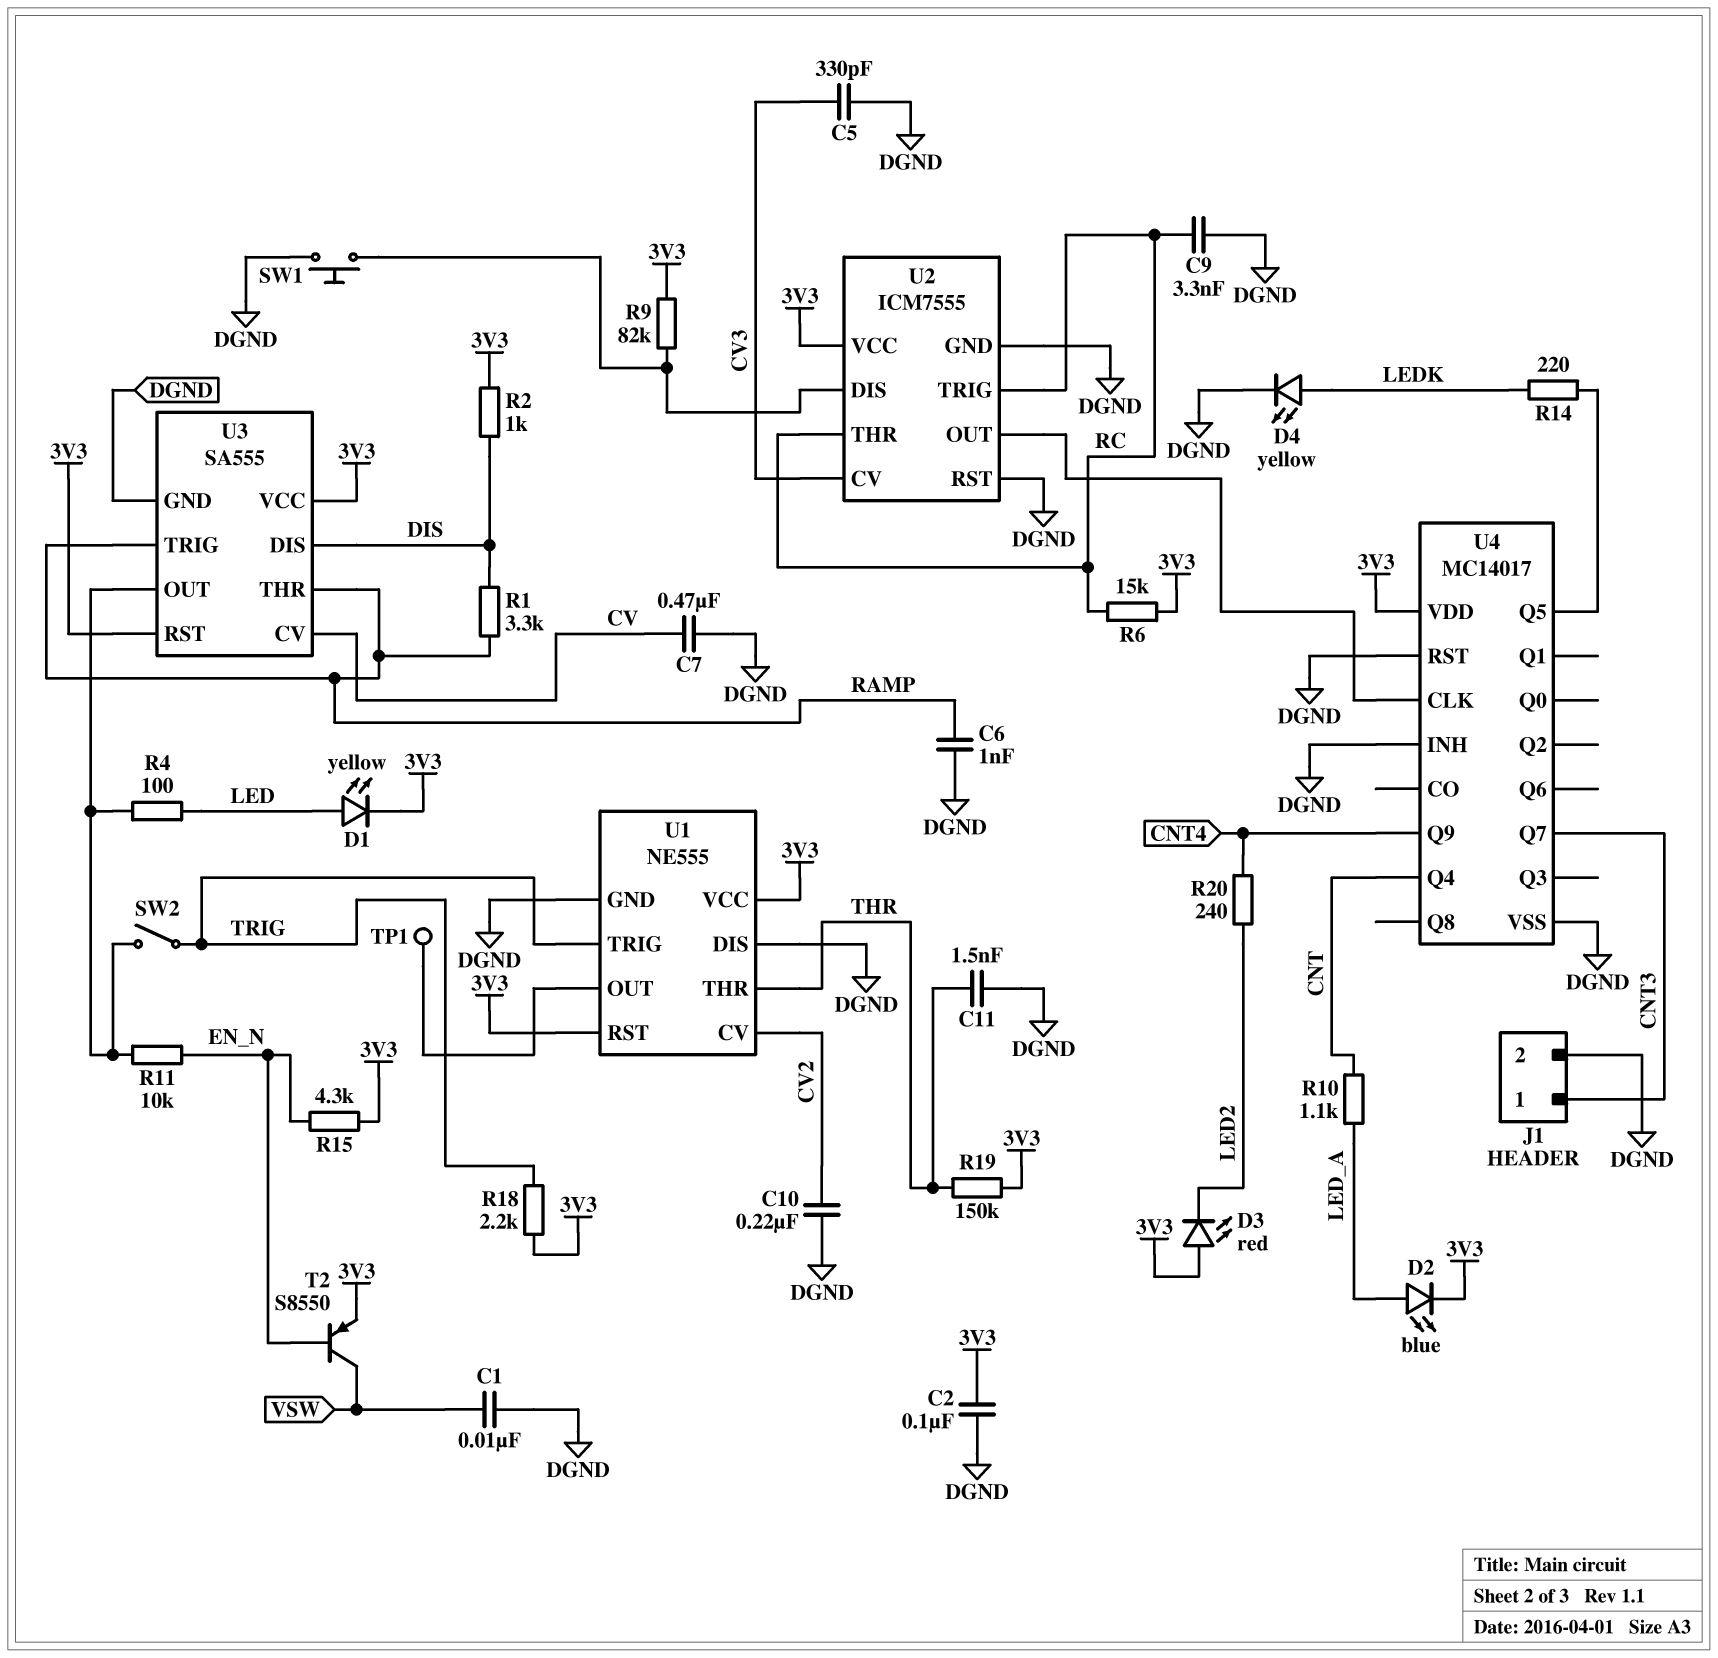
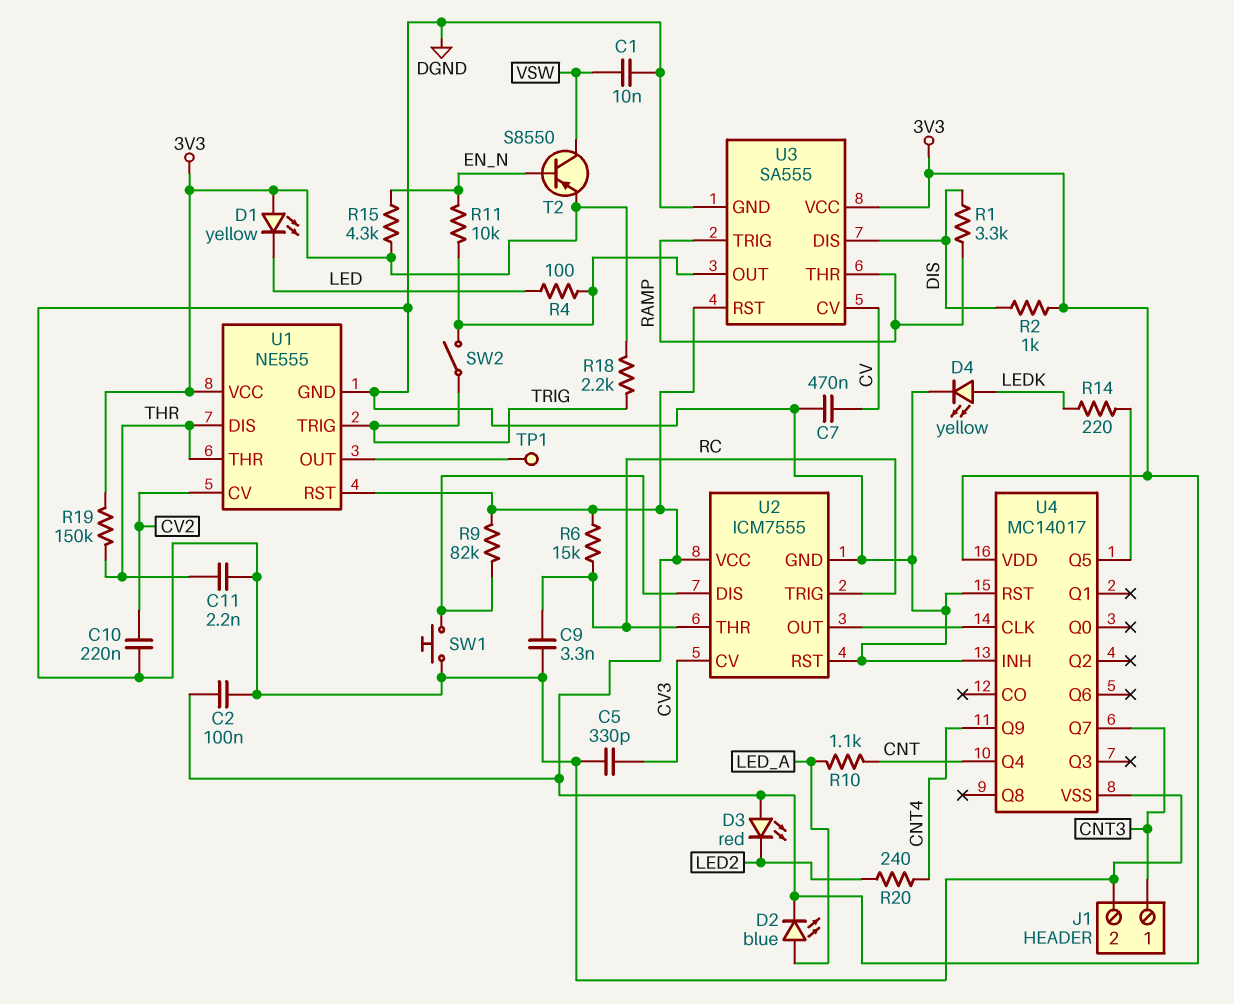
C6: 1nF (DGND, RAMP) -> none
C11: 1.5nF (DGND, THR) -> 2.2nF (DGND, THR)
D1: LED yellow (A LED, K 3V3) -> LED yellow (A 3V3, K LED)
U1 pin DIS: DGND -> THR

